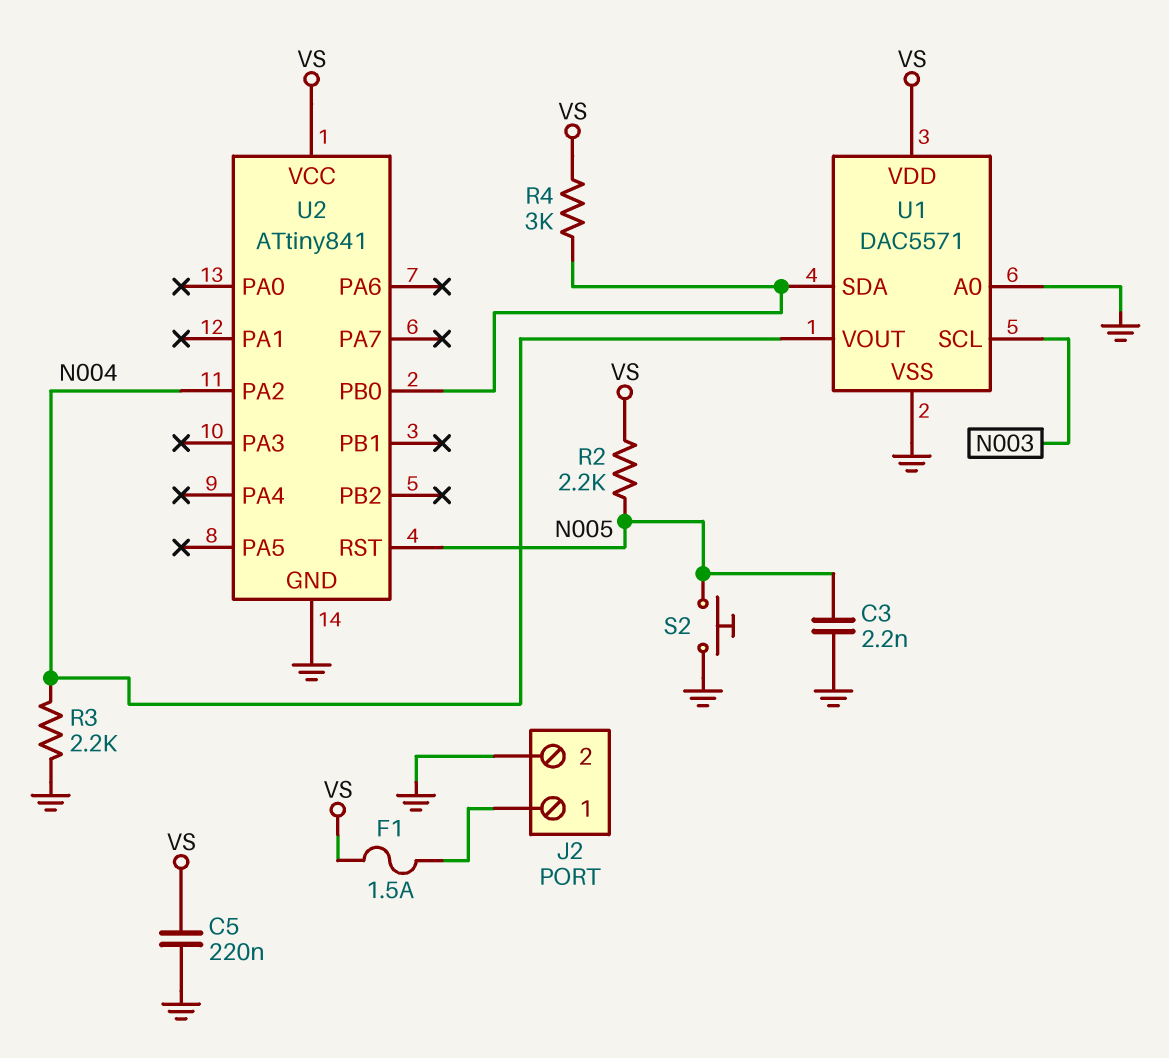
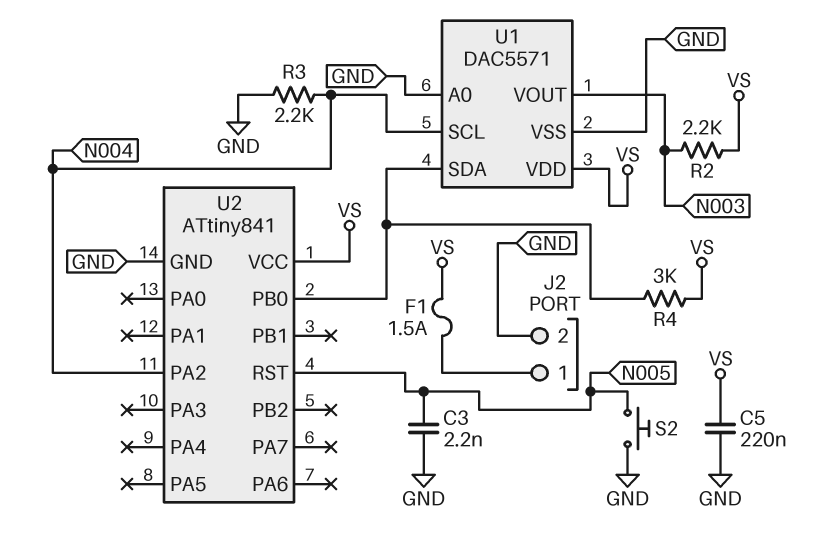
R2: 2.2k (N005, VS) -> 2.2k (N003, VS)
U1 pin SCL: N003 -> N004
U1 pin VOUT: N004 -> N003

